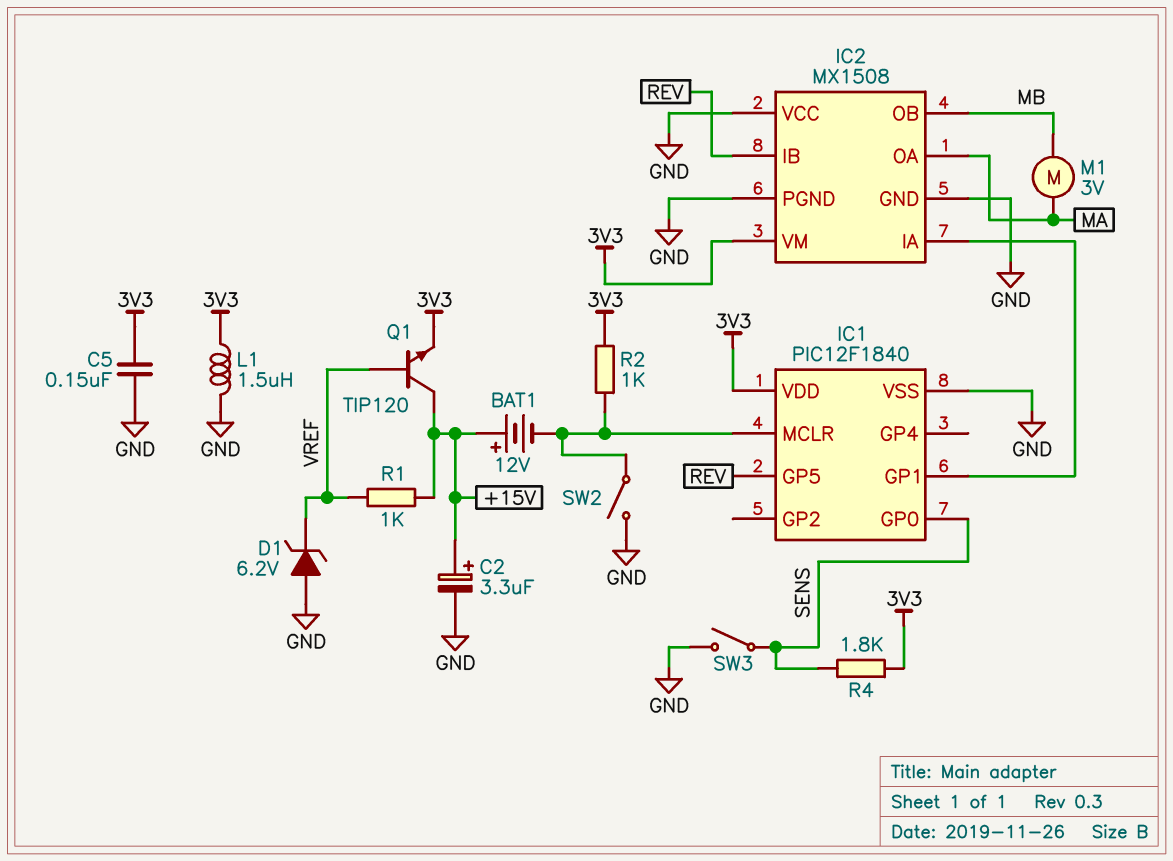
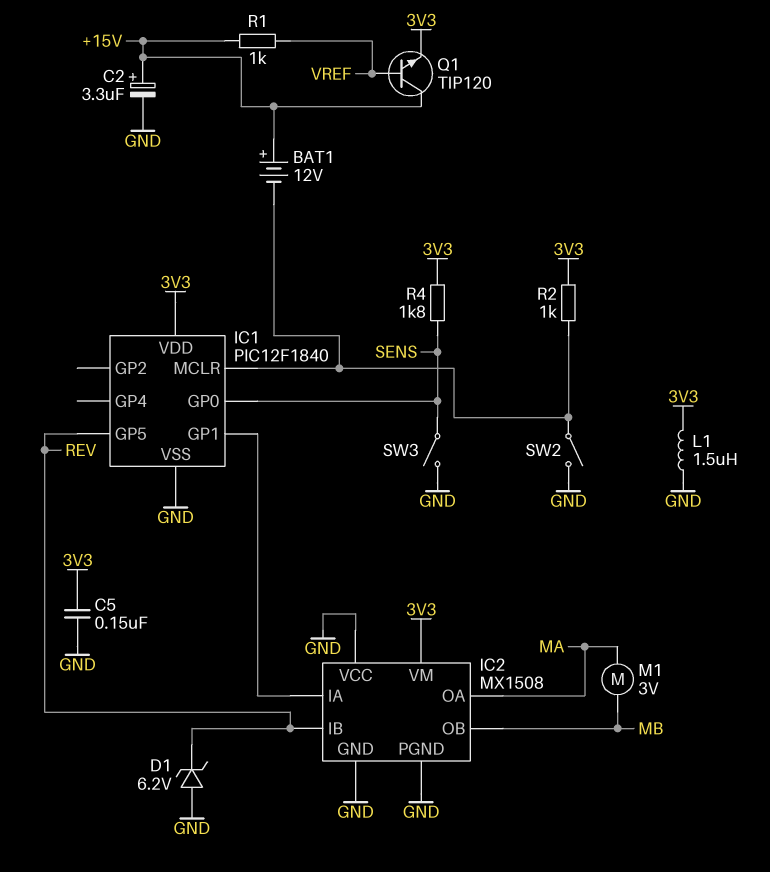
D1: zener 6.2V (A GND, K VREF) -> zener 6.2V (A GND, K REV)

